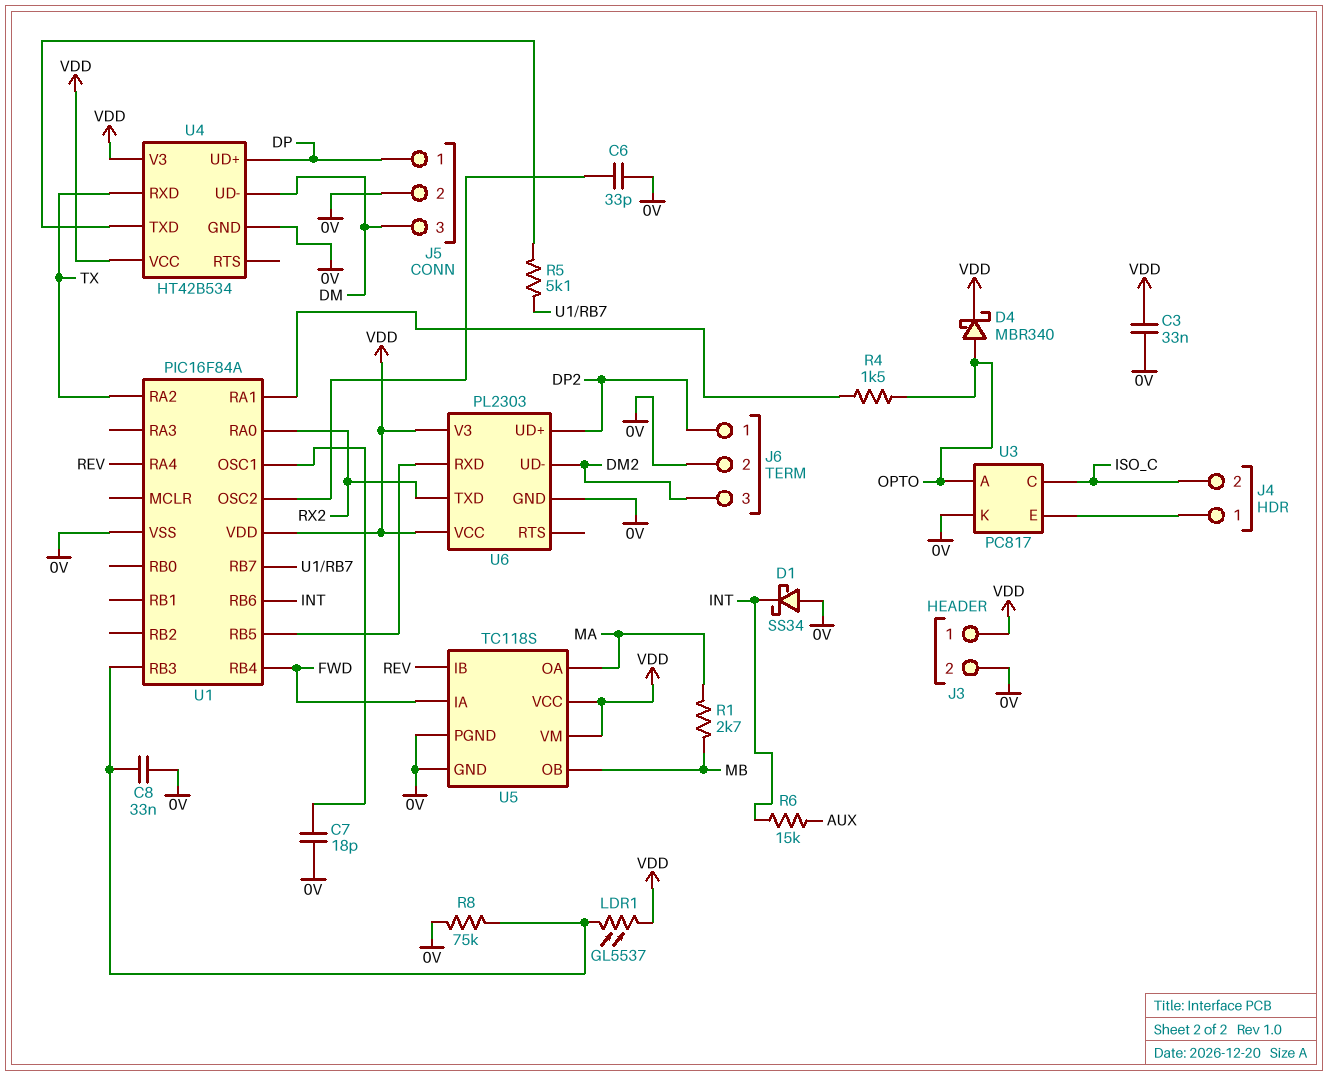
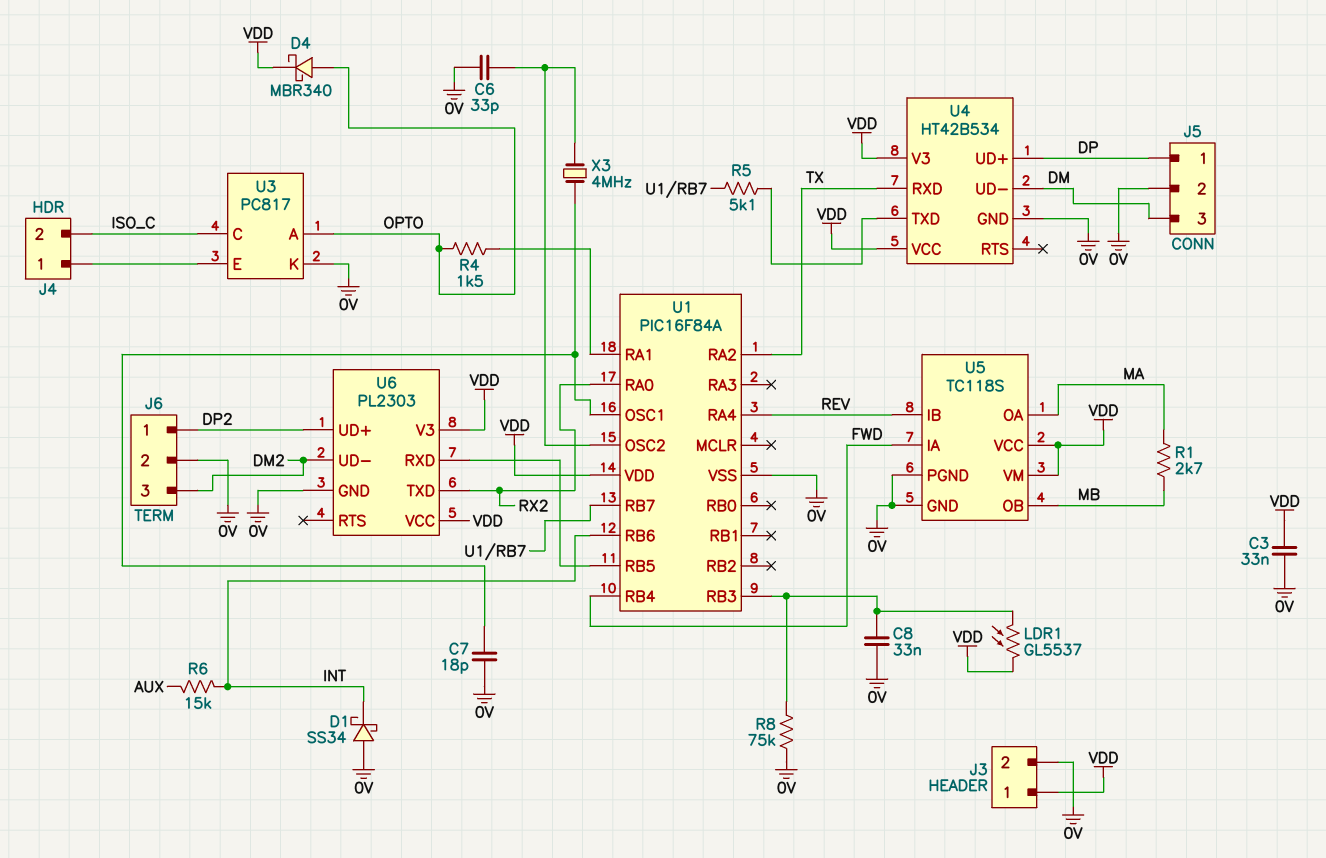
X3: none -> 4MHz (U1/OSC1, U1/OSC2)

